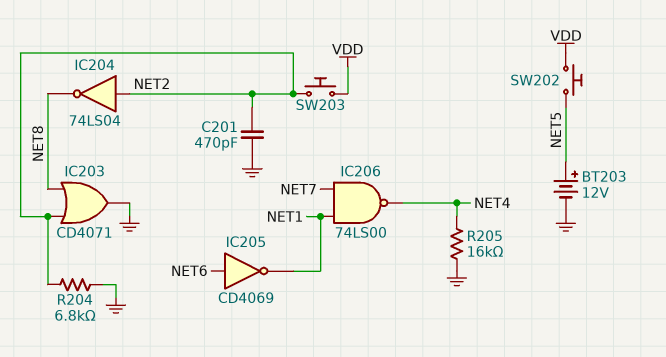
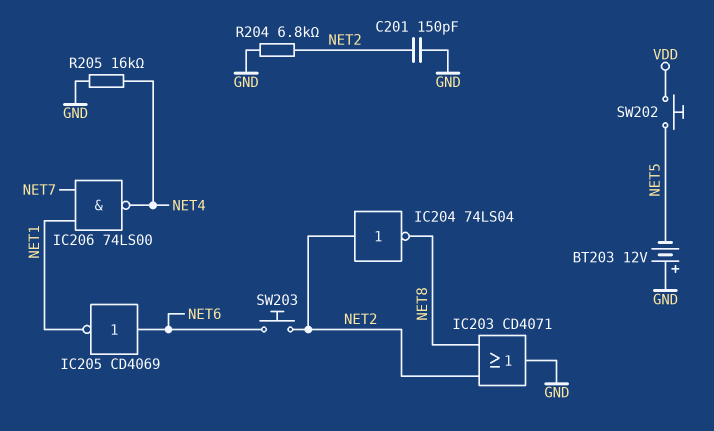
BT203: 12V (plus NET5, minus GND) -> 12V (plus GND, minus NET5)
C201: 470pF (GND, NET2) -> 150pF (GND, NET2)
SW203: button (NET2, VDD) -> button (NET2, NET6)

